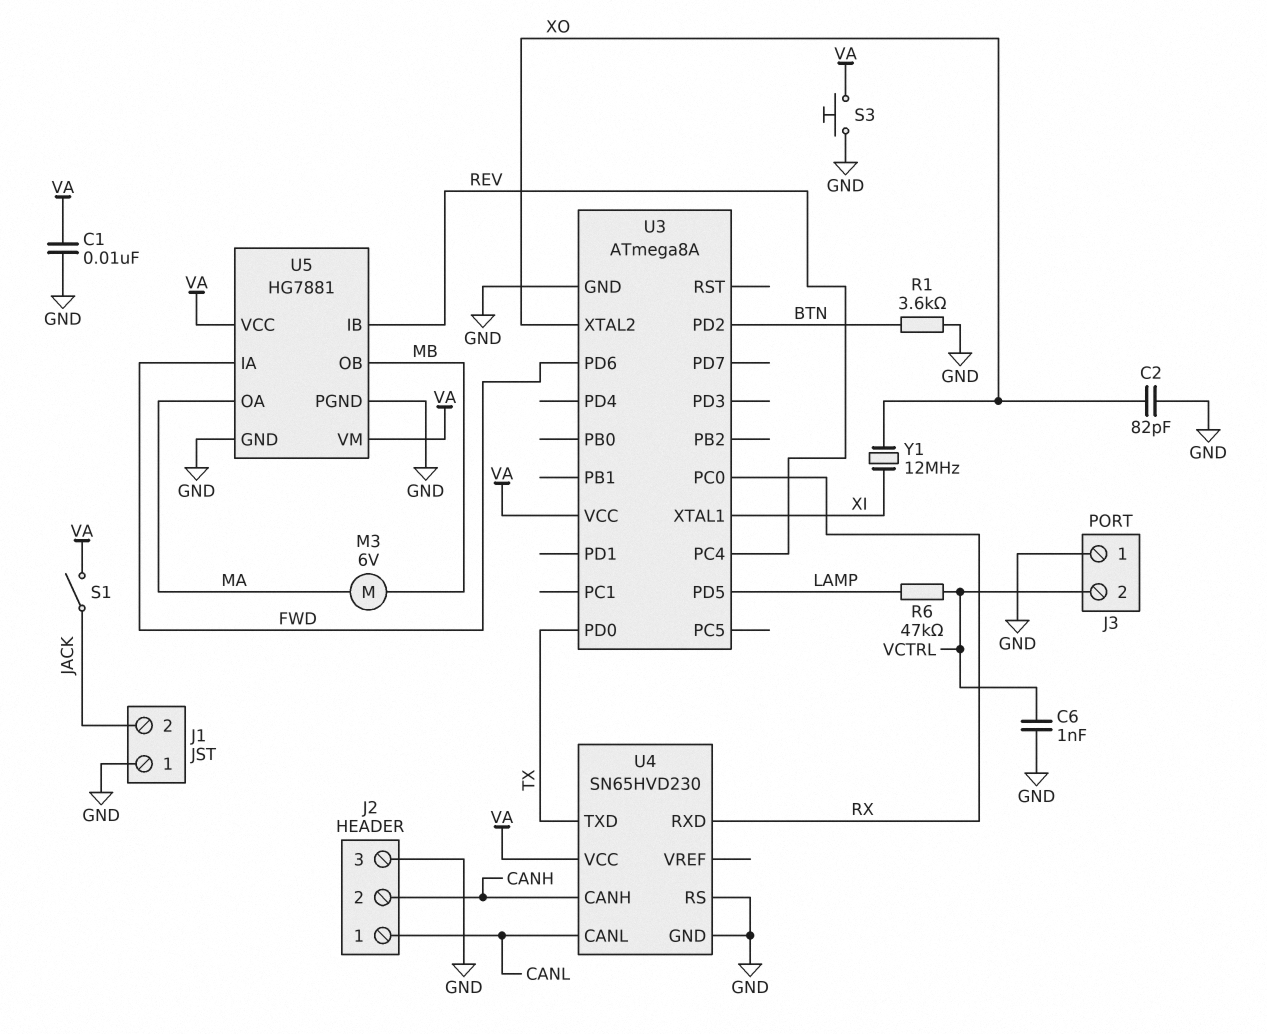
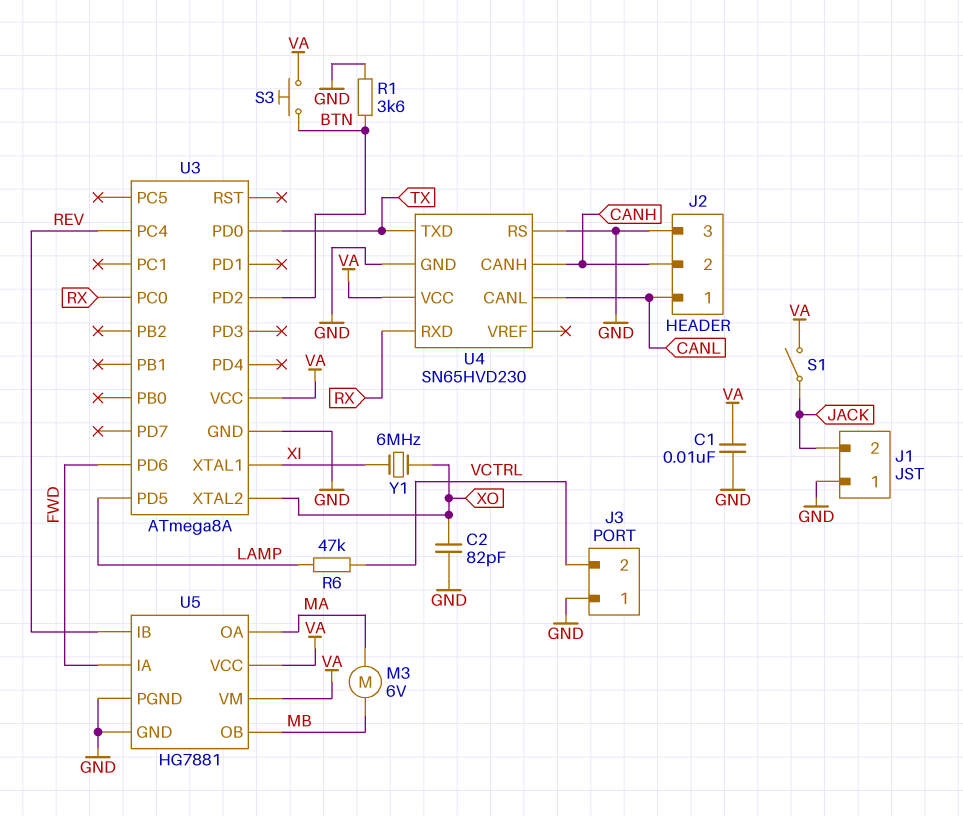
C6: 1nF (GND, VCTRL) -> none
S3: button (GND, VA) -> button (BTN, VA)
Y1: 12MHz (XI, XO) -> 6MHz (XI, XO)

